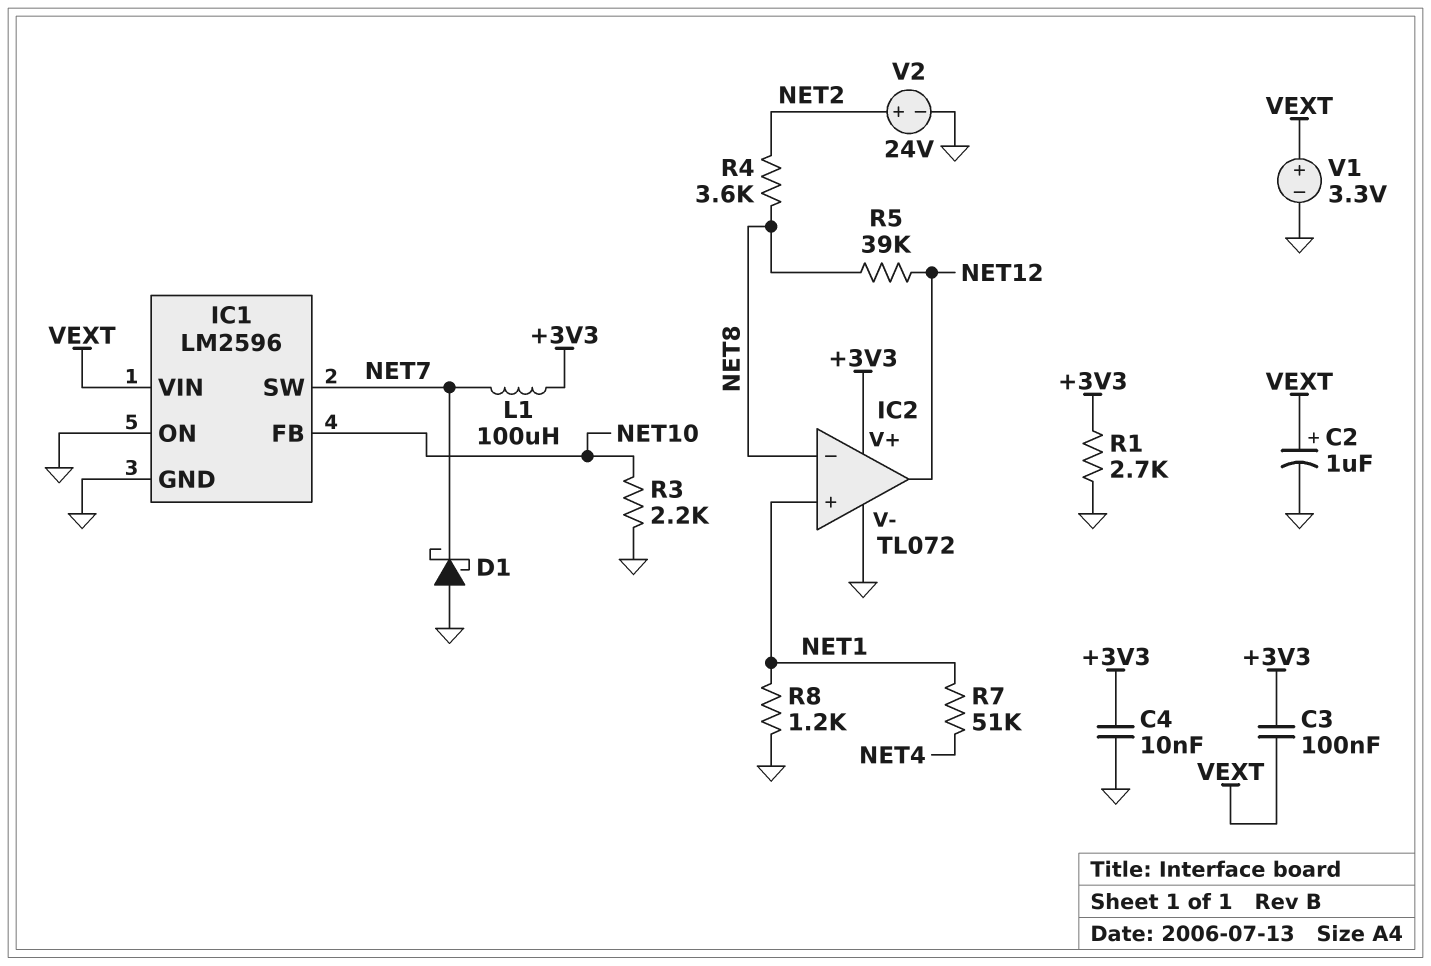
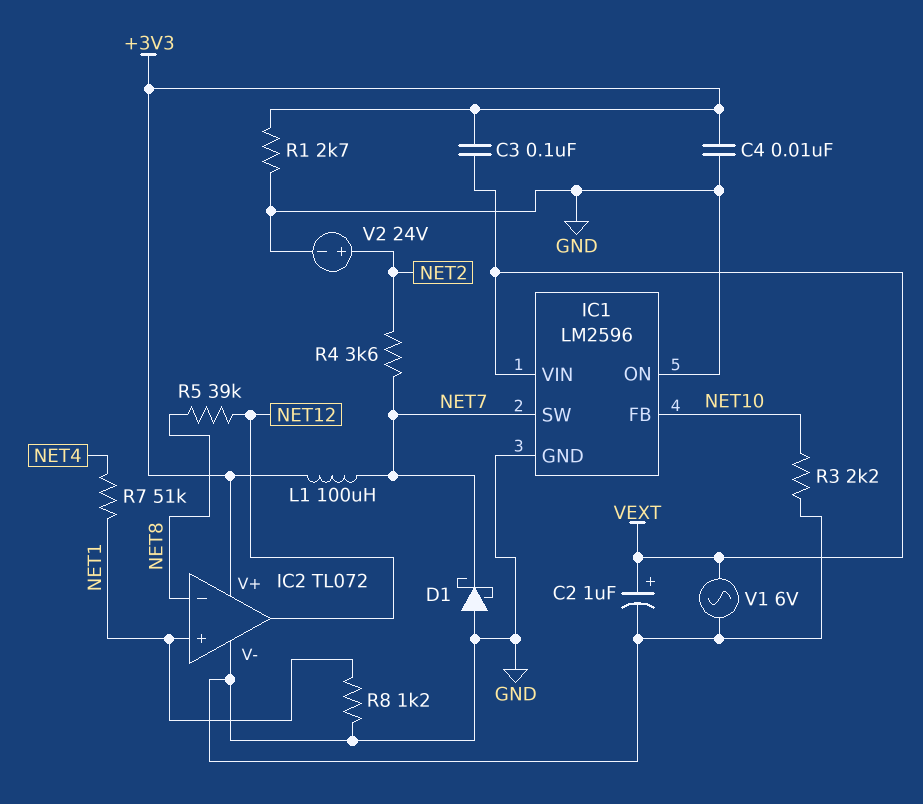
R4: 3.6k (NET2, NET8) -> 3.6k (NET2, NET7)
V1: 3.3V (plus VEXT, minus GND) -> AC 6V (GND, VEXT)

